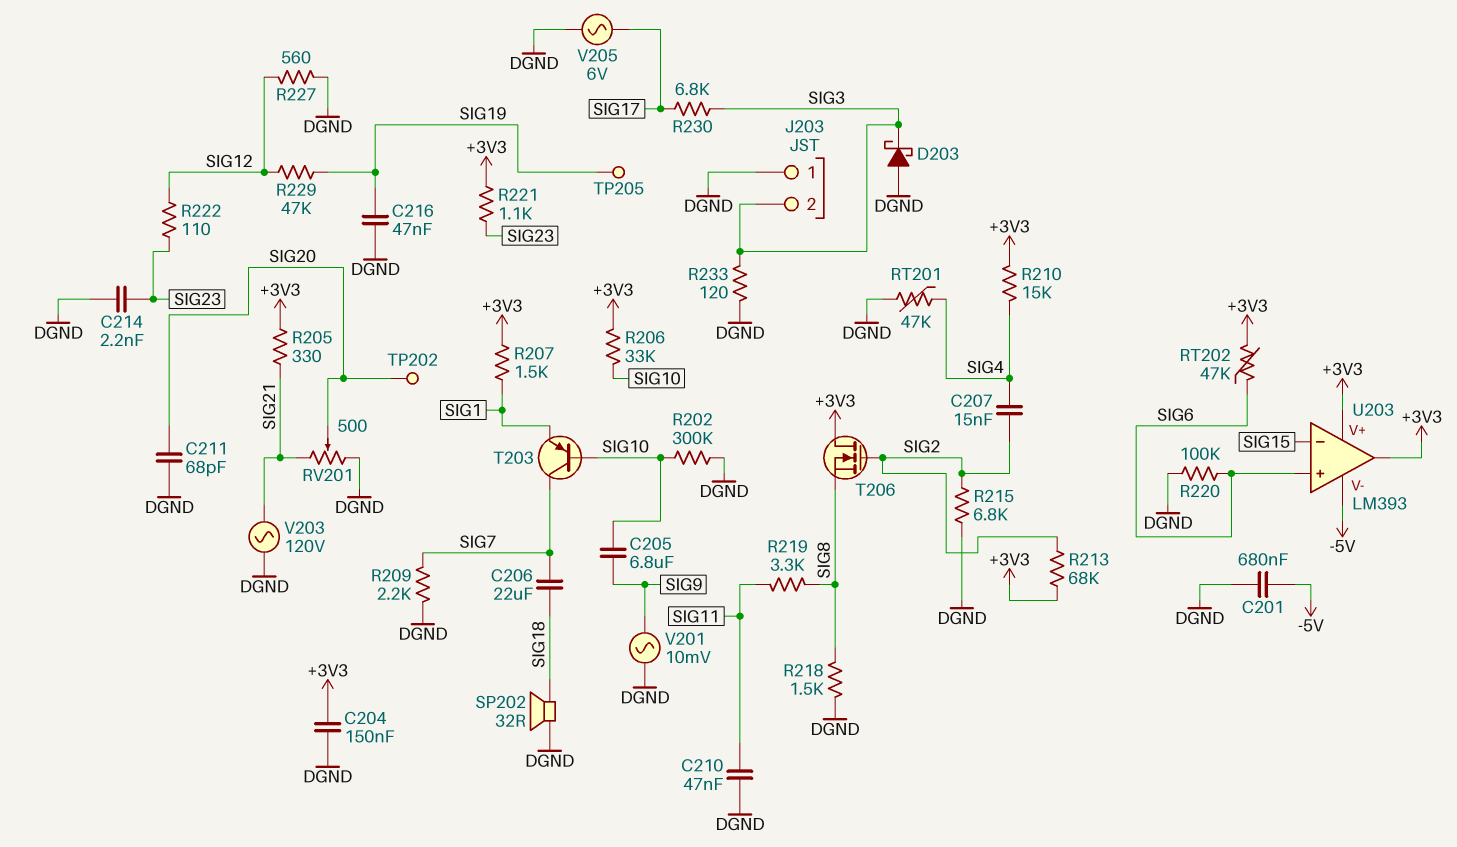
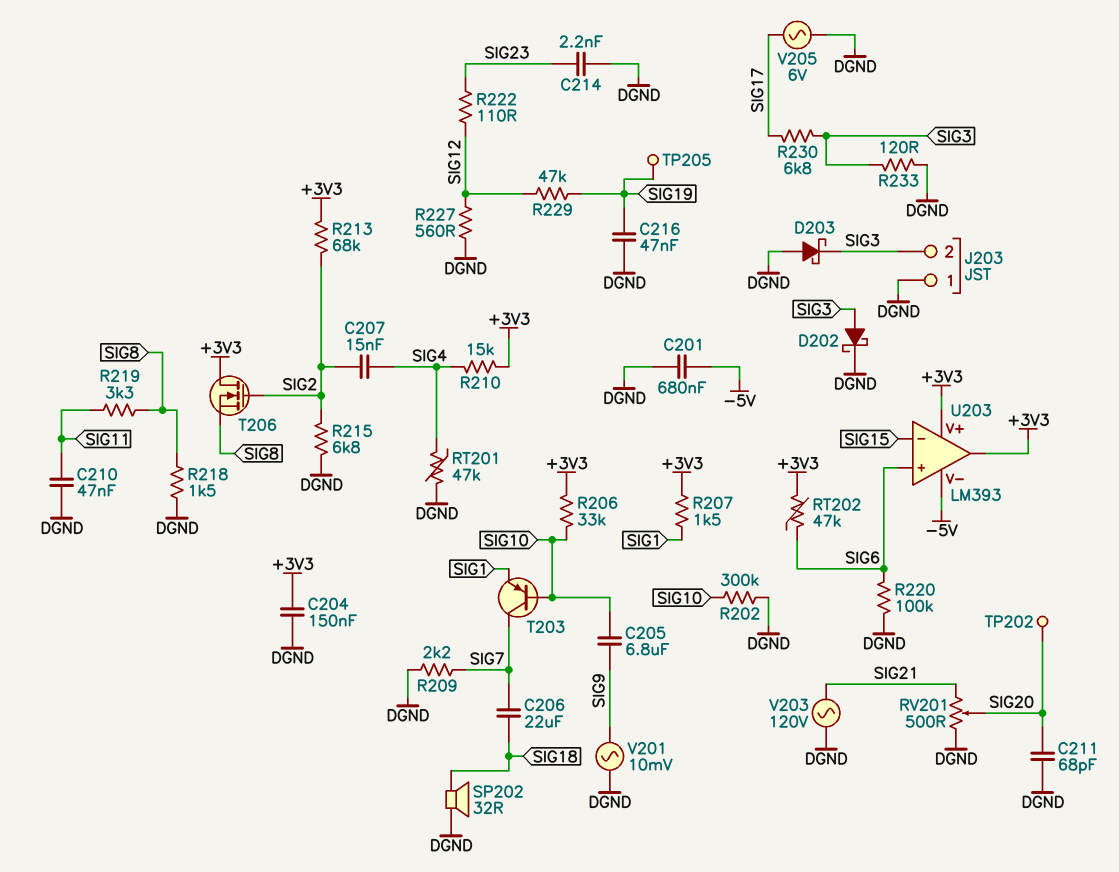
D202: none -> schottky (A SIG3, K DGND)
R205: 330 (+3V3, SIG21) -> none
R221: 1.1k (+3V3, SIG23) -> none

